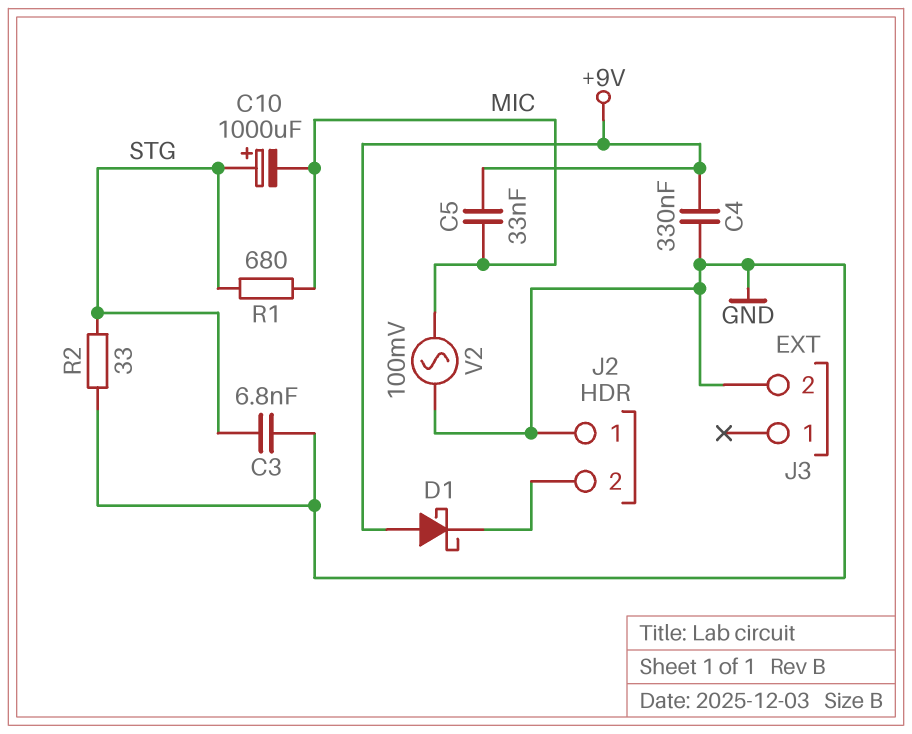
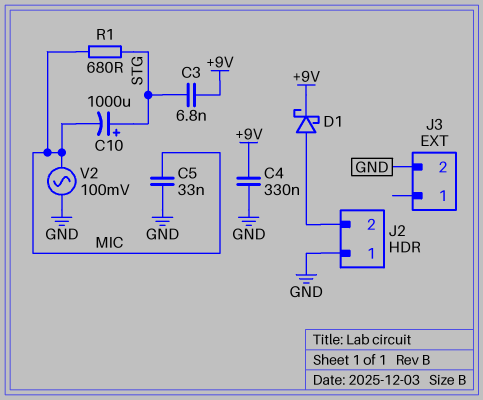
C3: 6.8nF (GND, STG) -> 6.8nF (+9V, STG)
C5: 33nF (+9V, MIC) -> 33nF (GND, MIC)
D1: schottky (A +9V, K J2/2) -> schottky (A J2/2, K +9V)
R2: 33 (GND, STG) -> none

